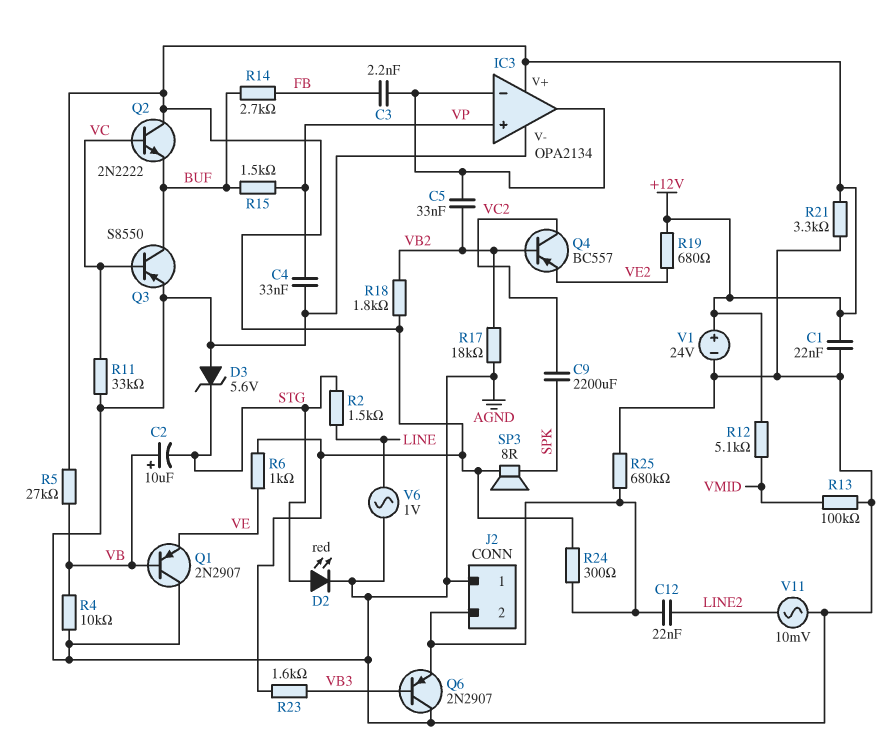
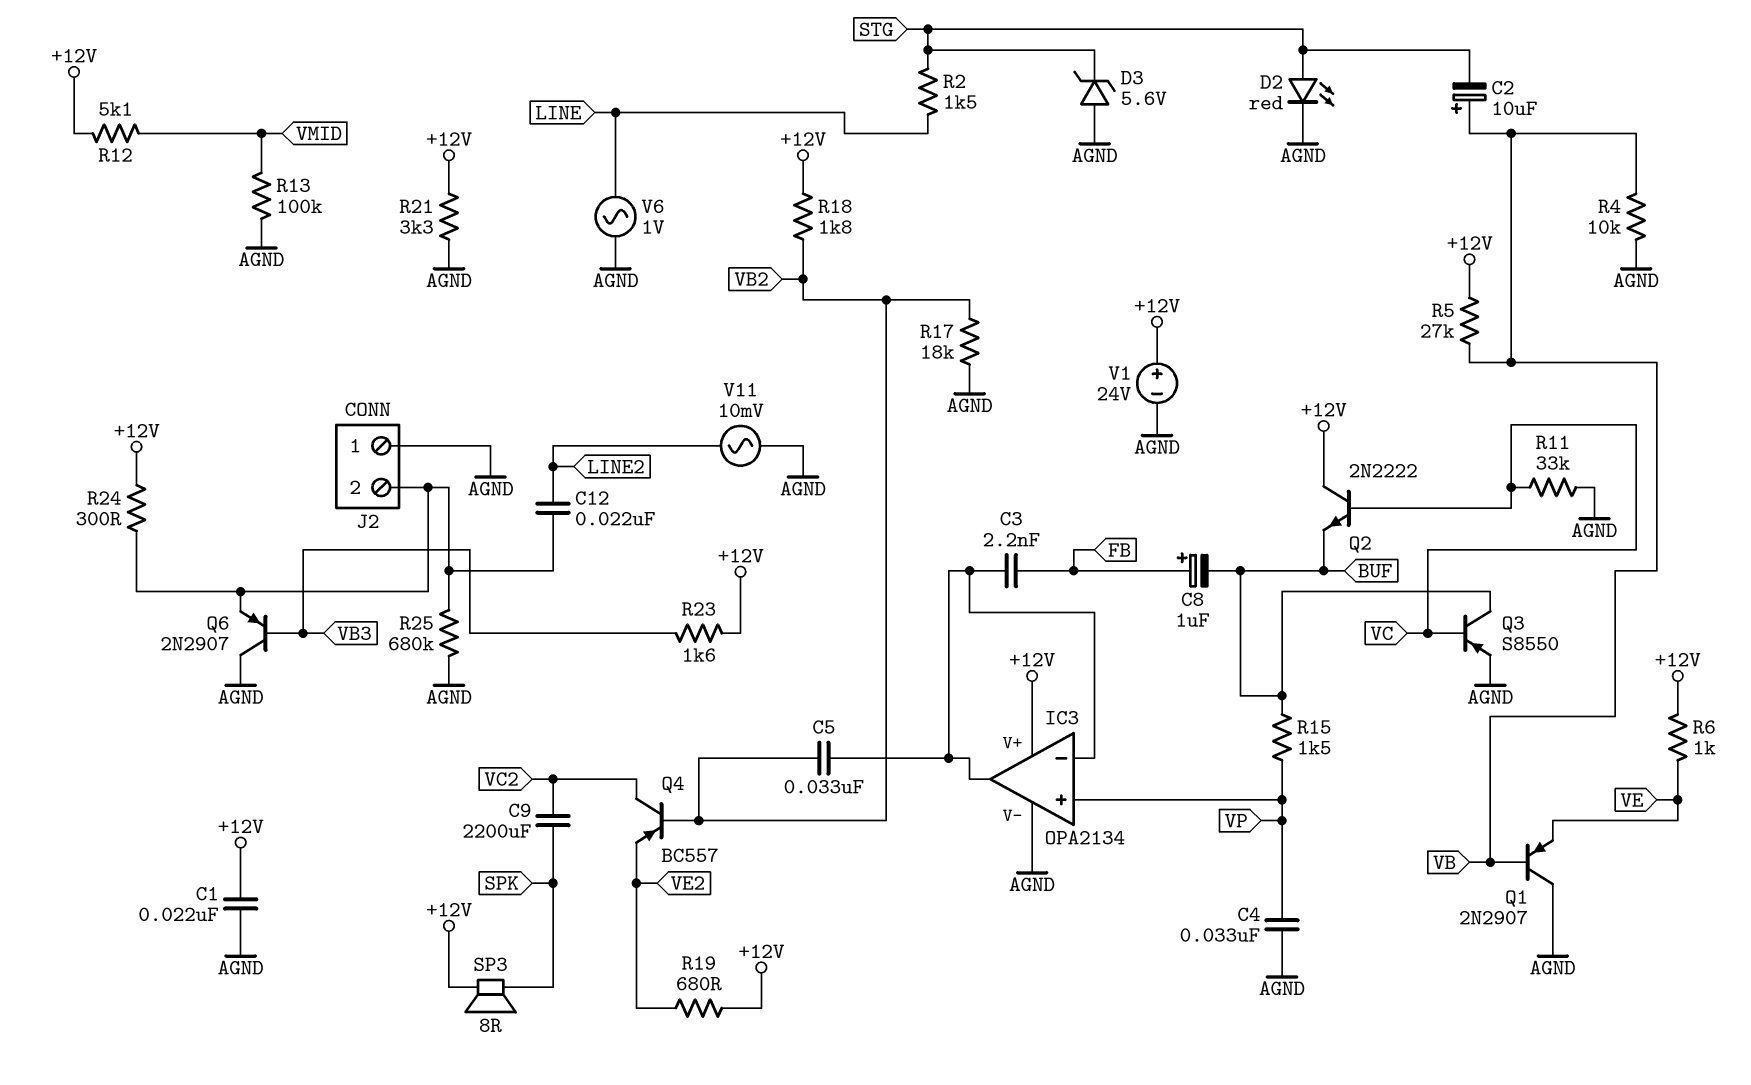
C8: none -> 1uF (plus FB, minus BUF)
R14: 2.7k (BUF, FB) -> none

